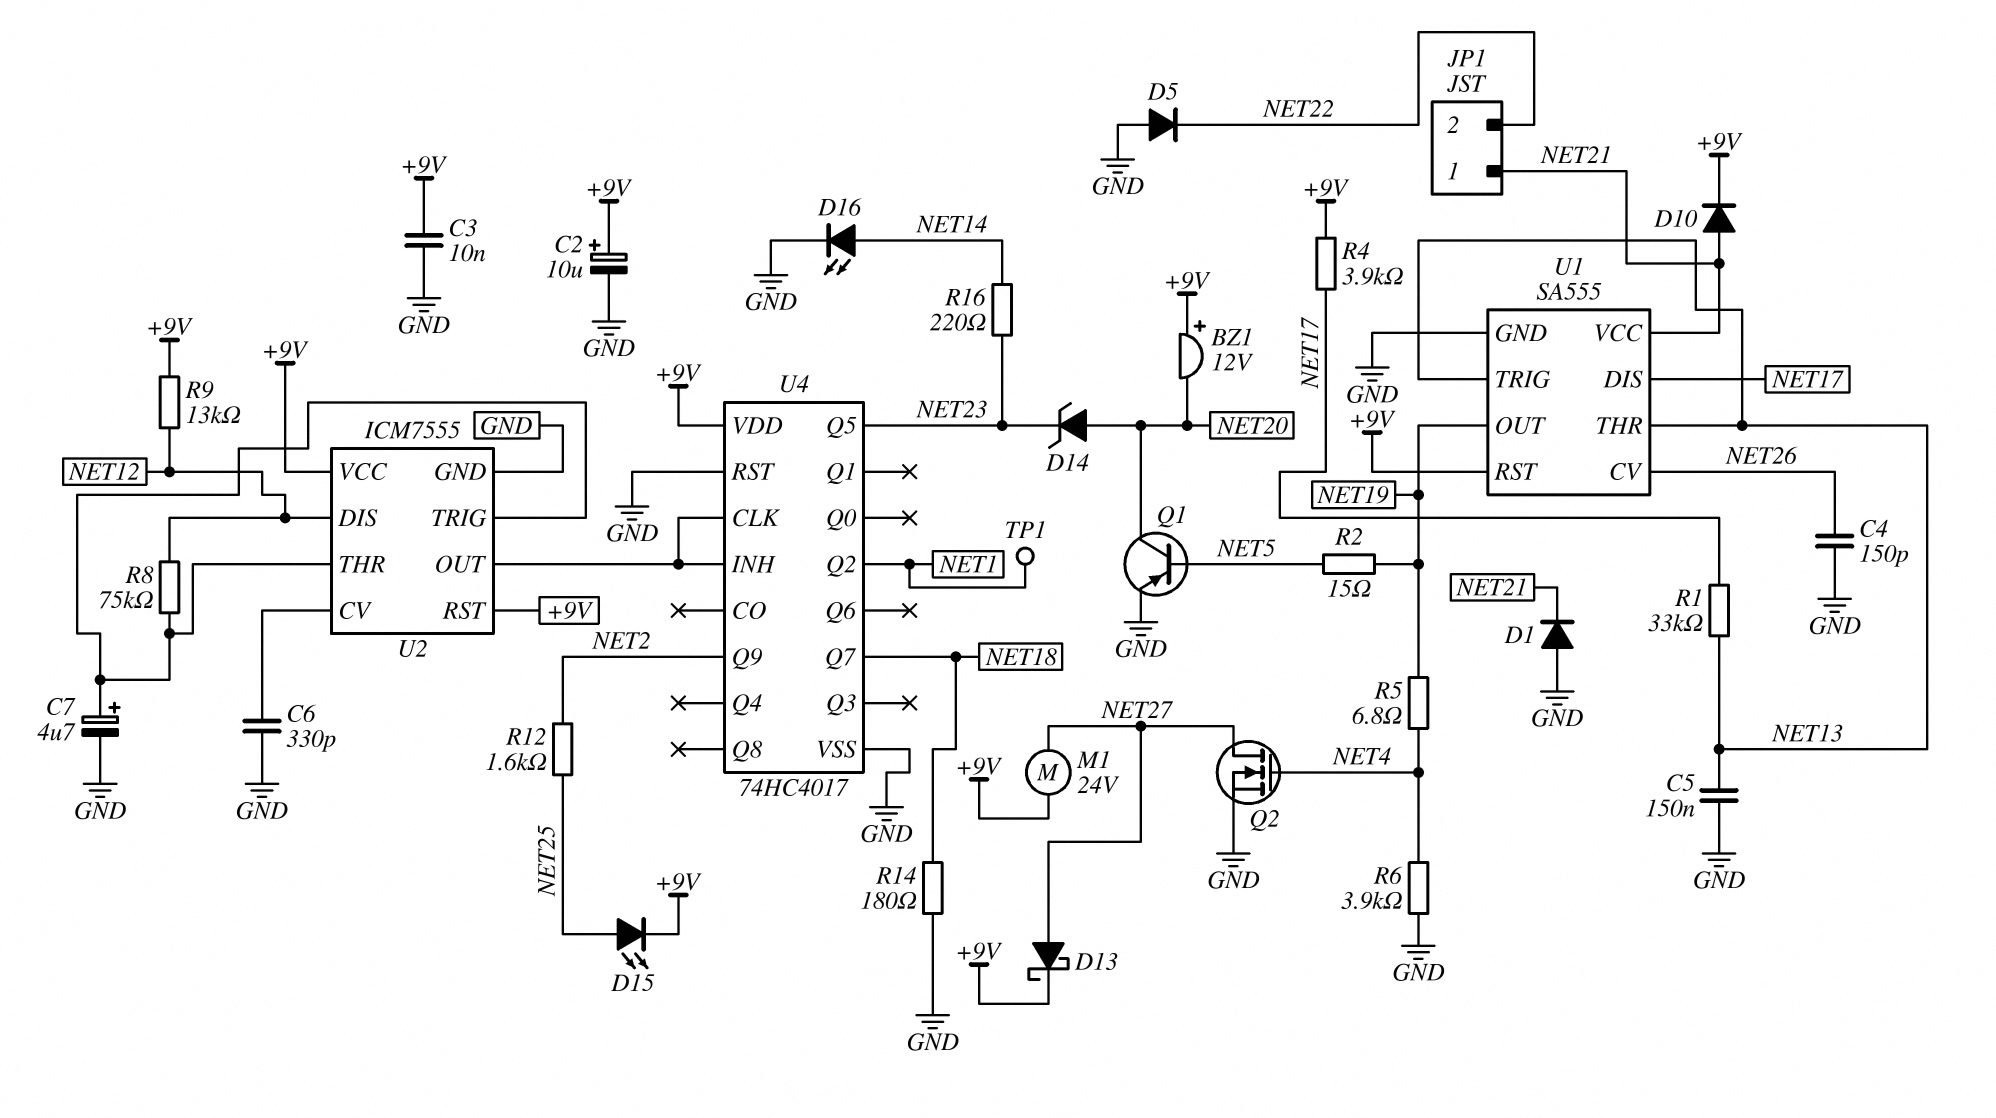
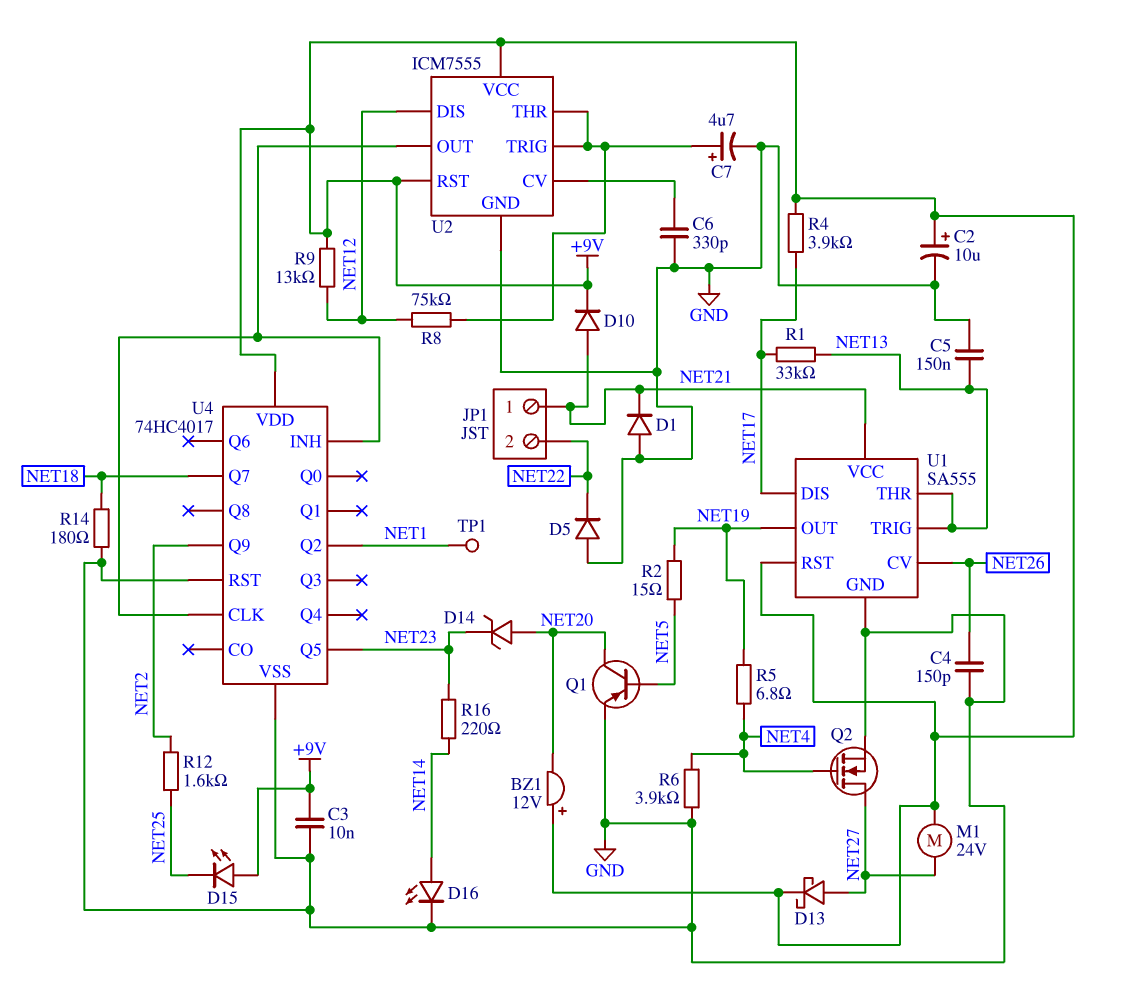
D15: LED (A NET25, K +9V) -> LED (A +9V, K NET25)

